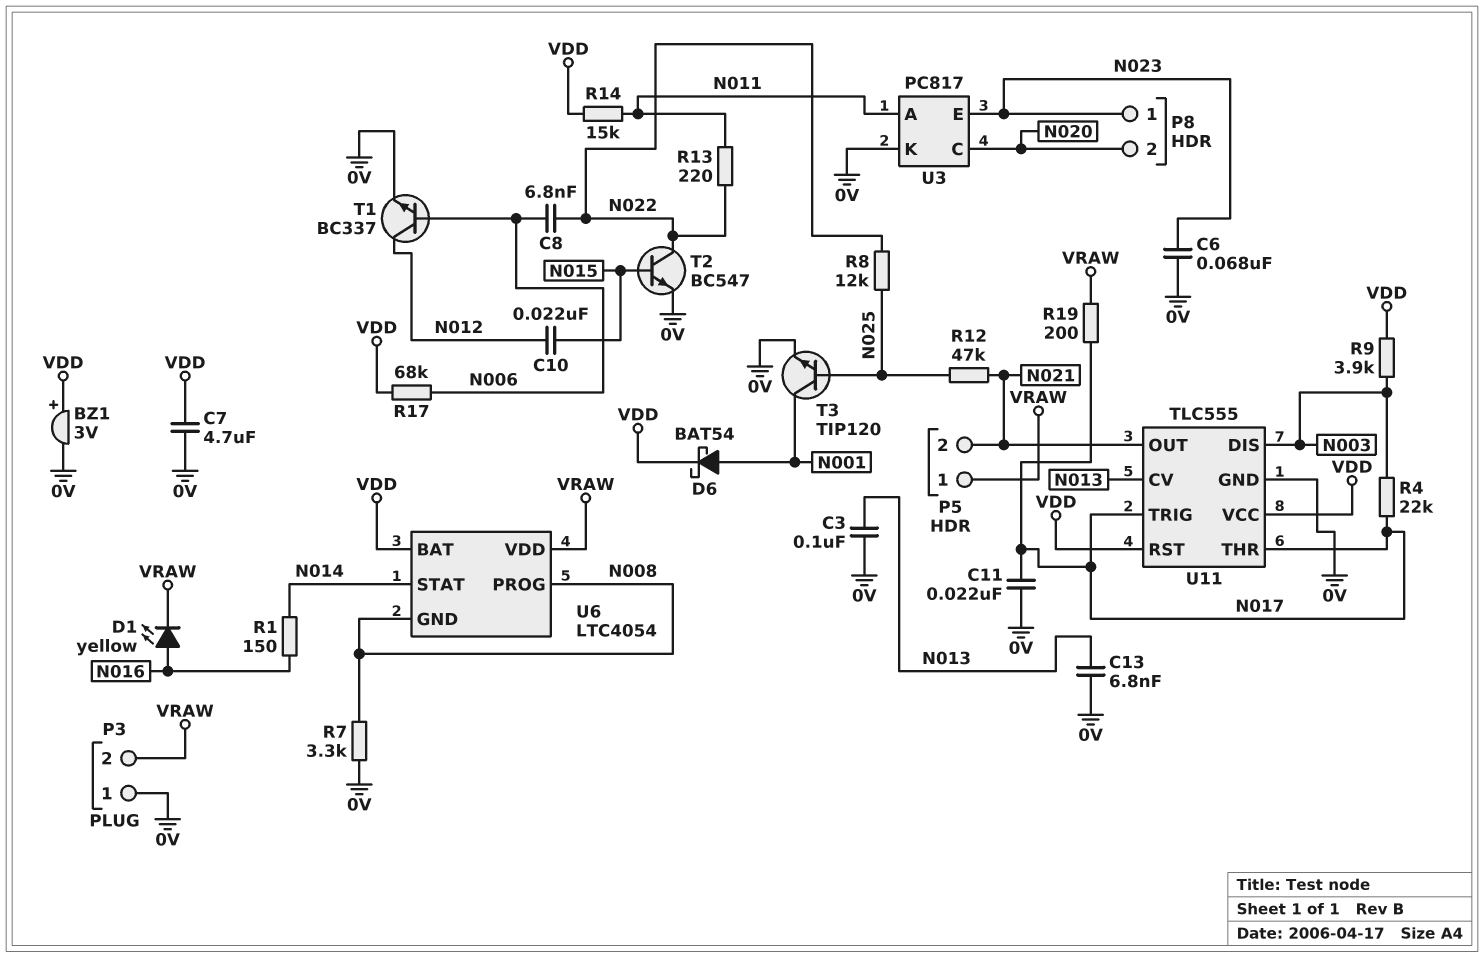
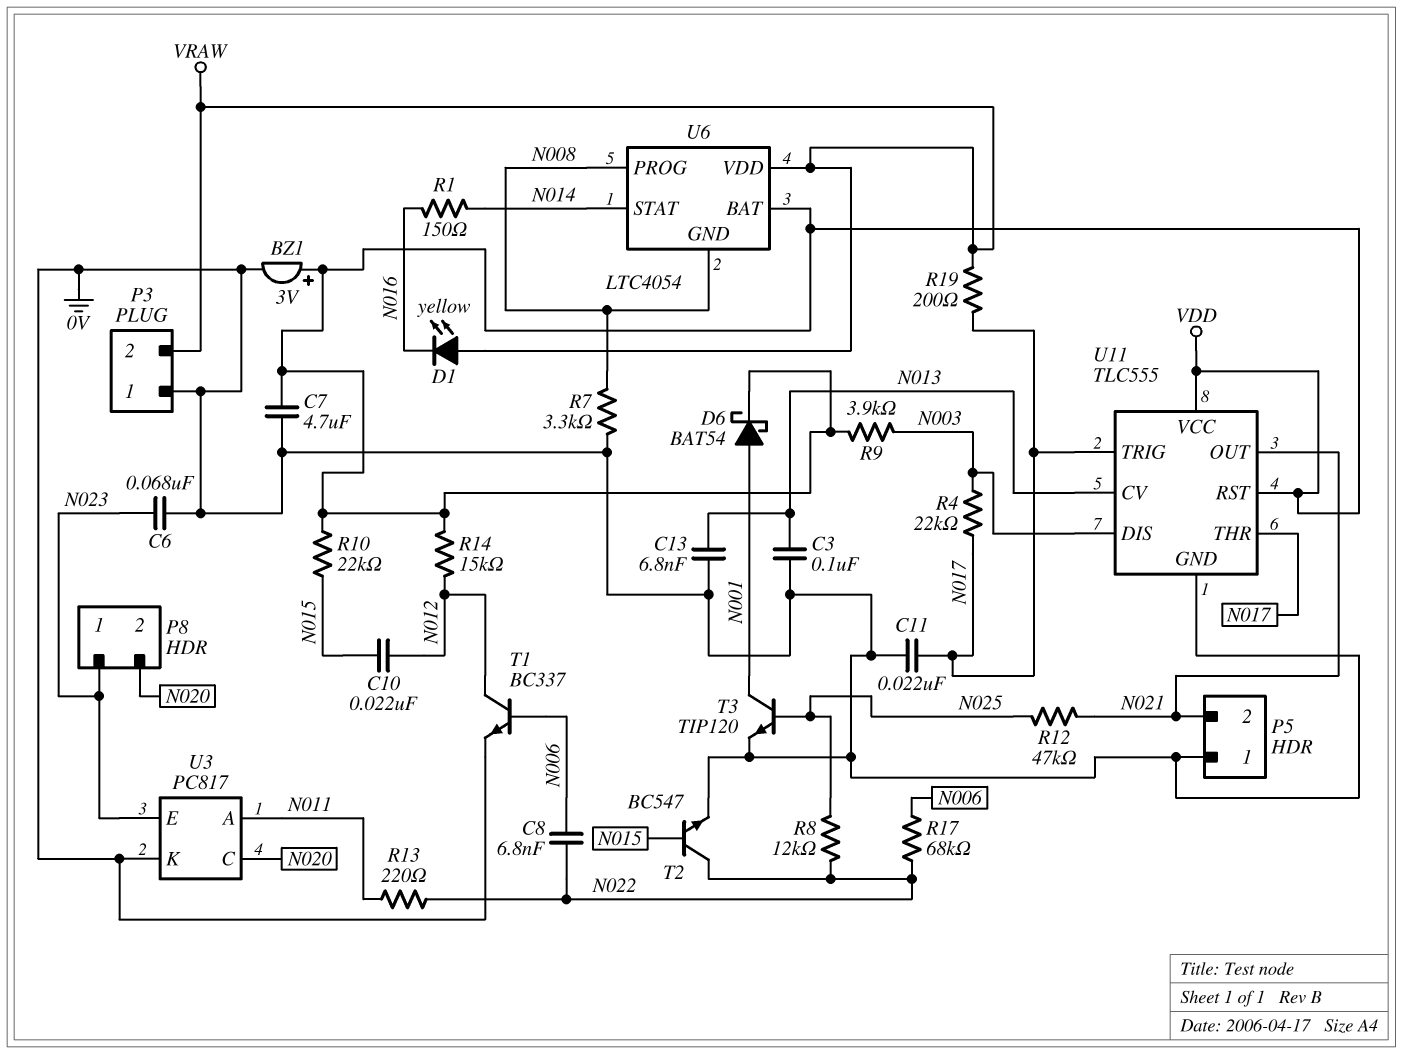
D1: LED yellow (A N016, K VRAW) -> LED yellow (A VRAW, K N016)
P5 pin 1: VRAW -> 0V
R10: none -> 22k (N015, VDD)
R14: 15k (N011, VDD) -> 15k (N012, VDD)
R17: 68k (N006, VDD) -> 68k (N006, N022)

